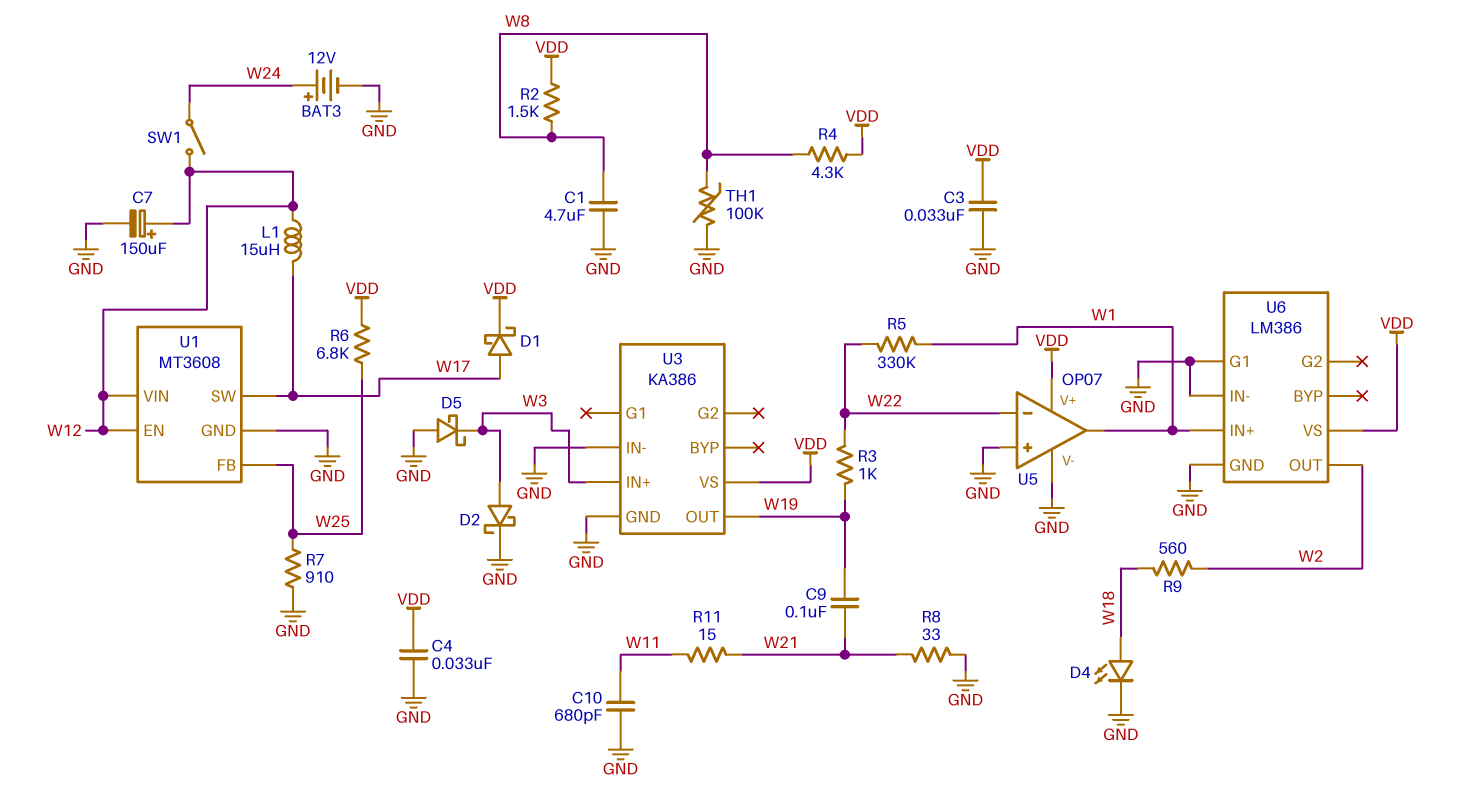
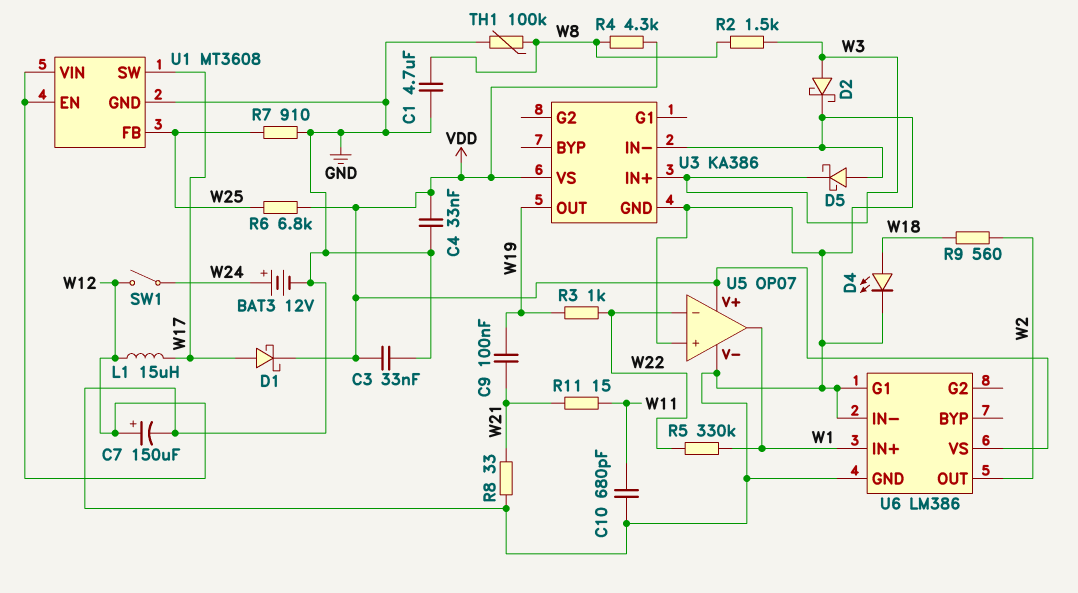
R2: 1.5k (VDD, W8) -> 1.5k (W3, W8)

